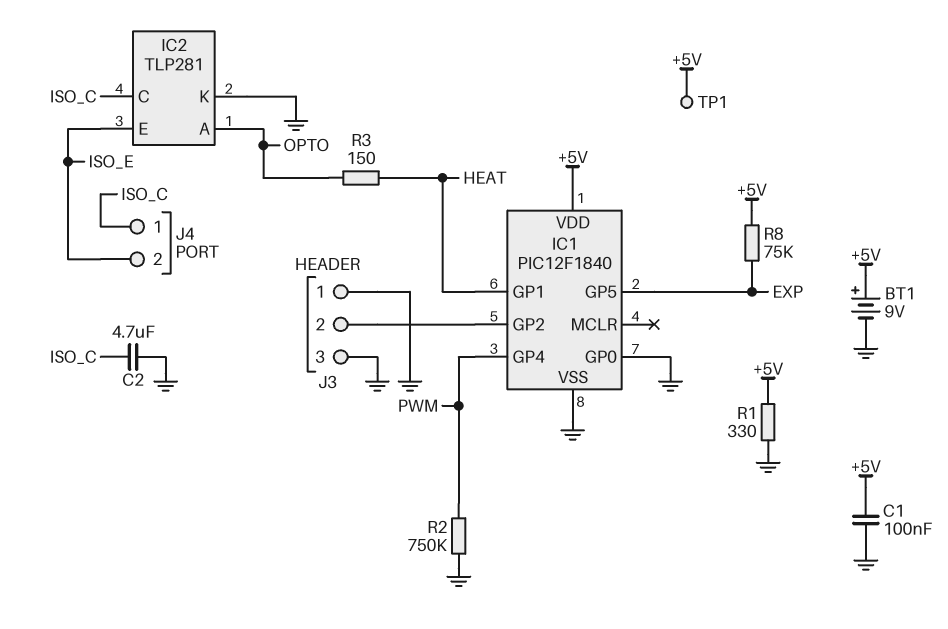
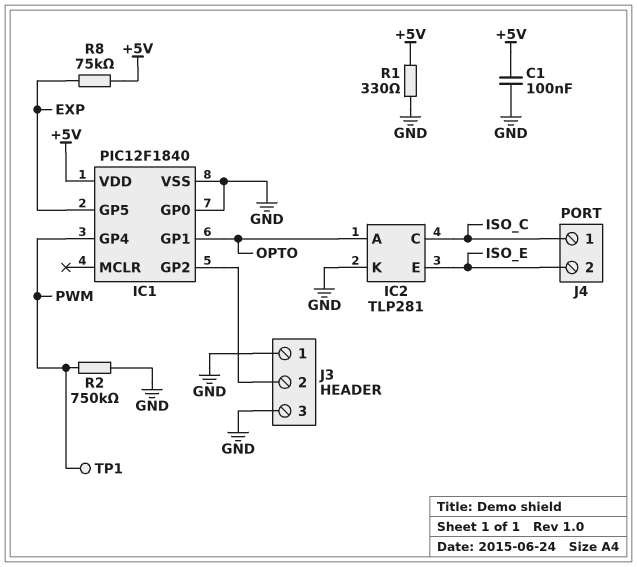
BT1: 9V (plus +5V, minus GND) -> none
C2: 4.7uF (GND, ISO_C) -> none
IC1 pin GP1: HEAT -> OPTO
R3: 150 (HEAT, OPTO) -> none
TP1: test point (+5V) -> test point (PWM)

